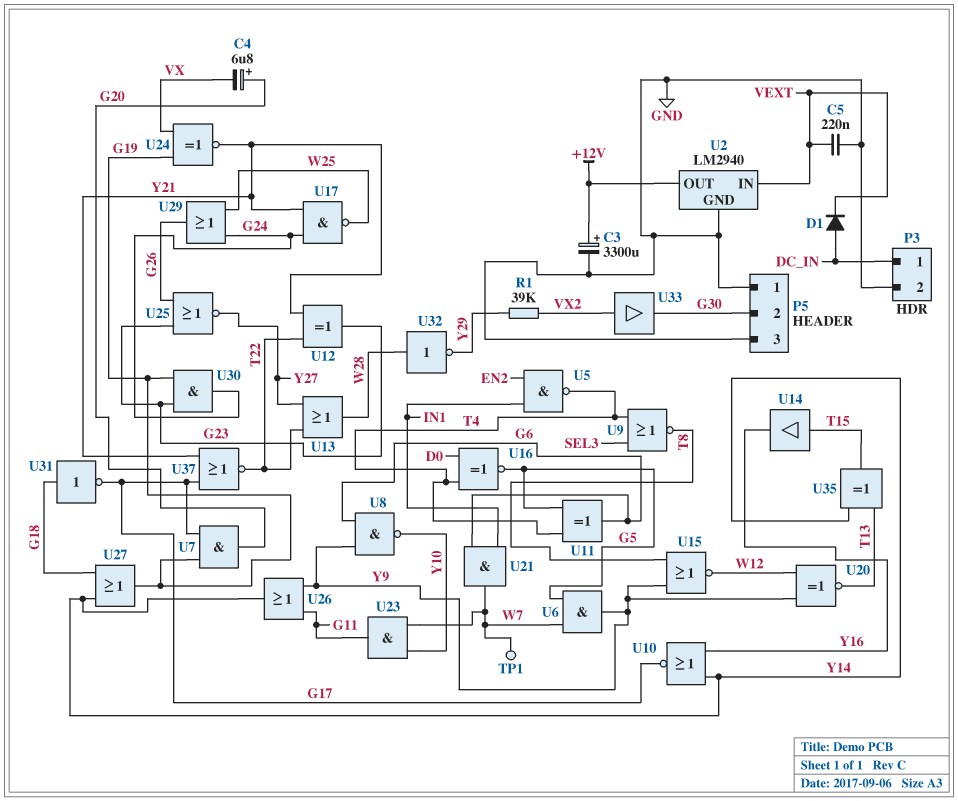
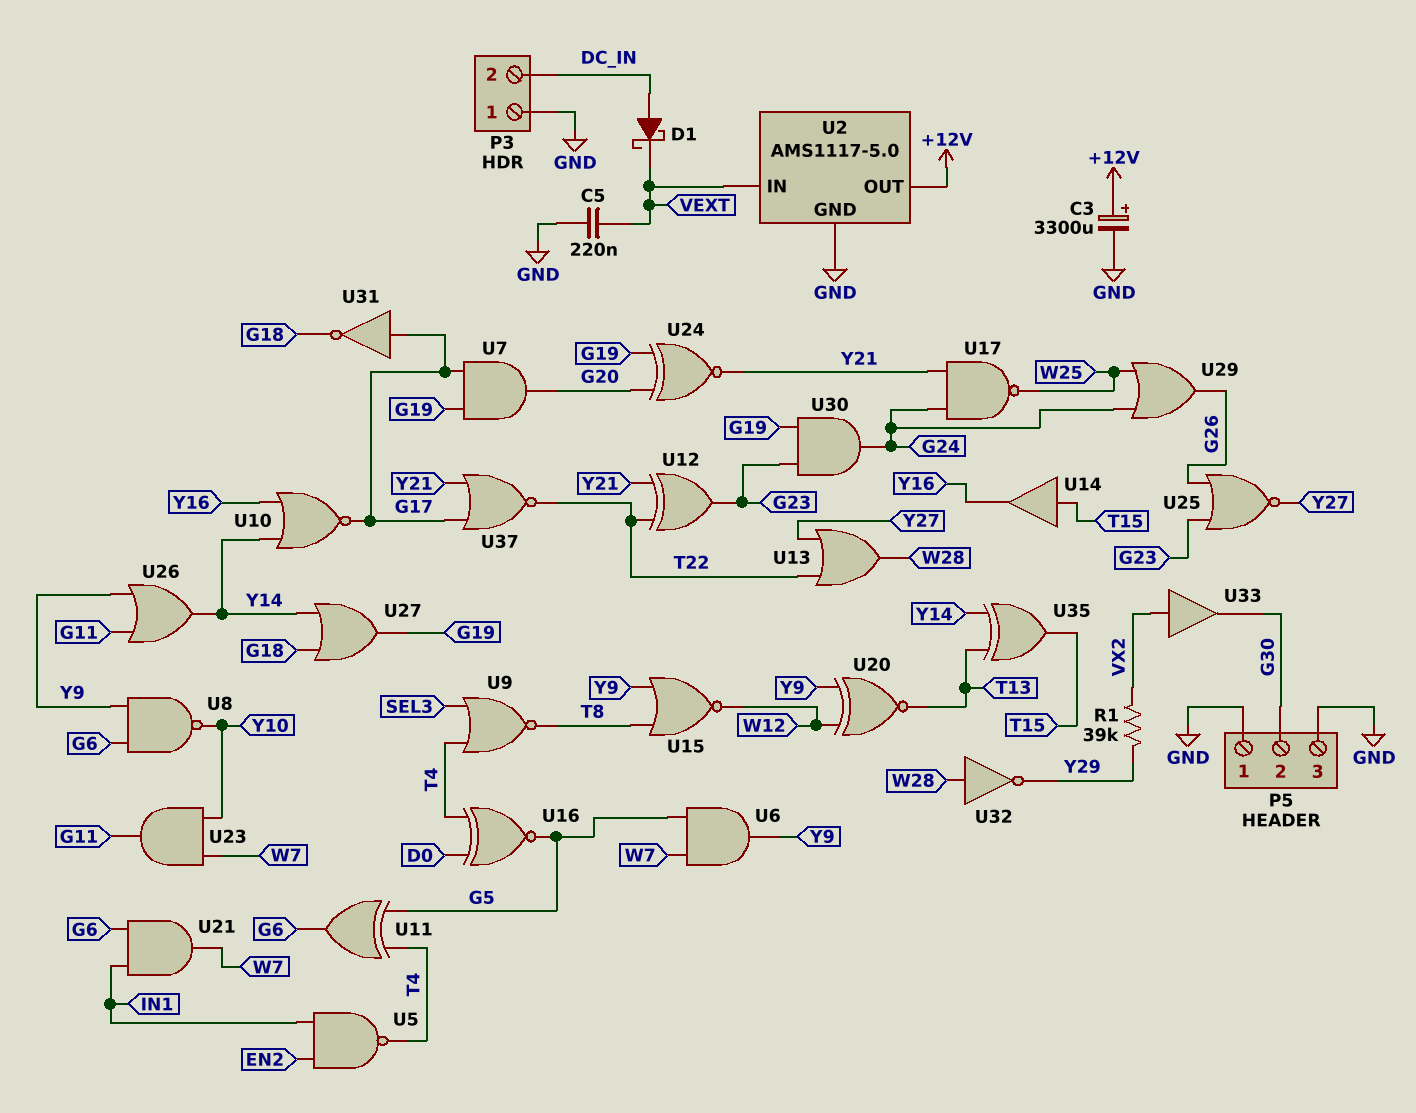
C4: 6.8uF (plus G20, minus VX) -> none
D1: diode (A DC_IN, K VEXT) -> schottky (A DC_IN, K VEXT)
P3 pin 1: DC_IN -> GND
P3 pin 2: GND -> DC_IN
TP1: test point (W7) -> none
U2: LM2940 -> AMS1117-5.0
U24: XNOR (in G19, in VX, out Y21) -> XNOR (in G19, in G20, out Y21)
U31: NOT (in G18, out G17) -> NOT (in G17, out G18)

